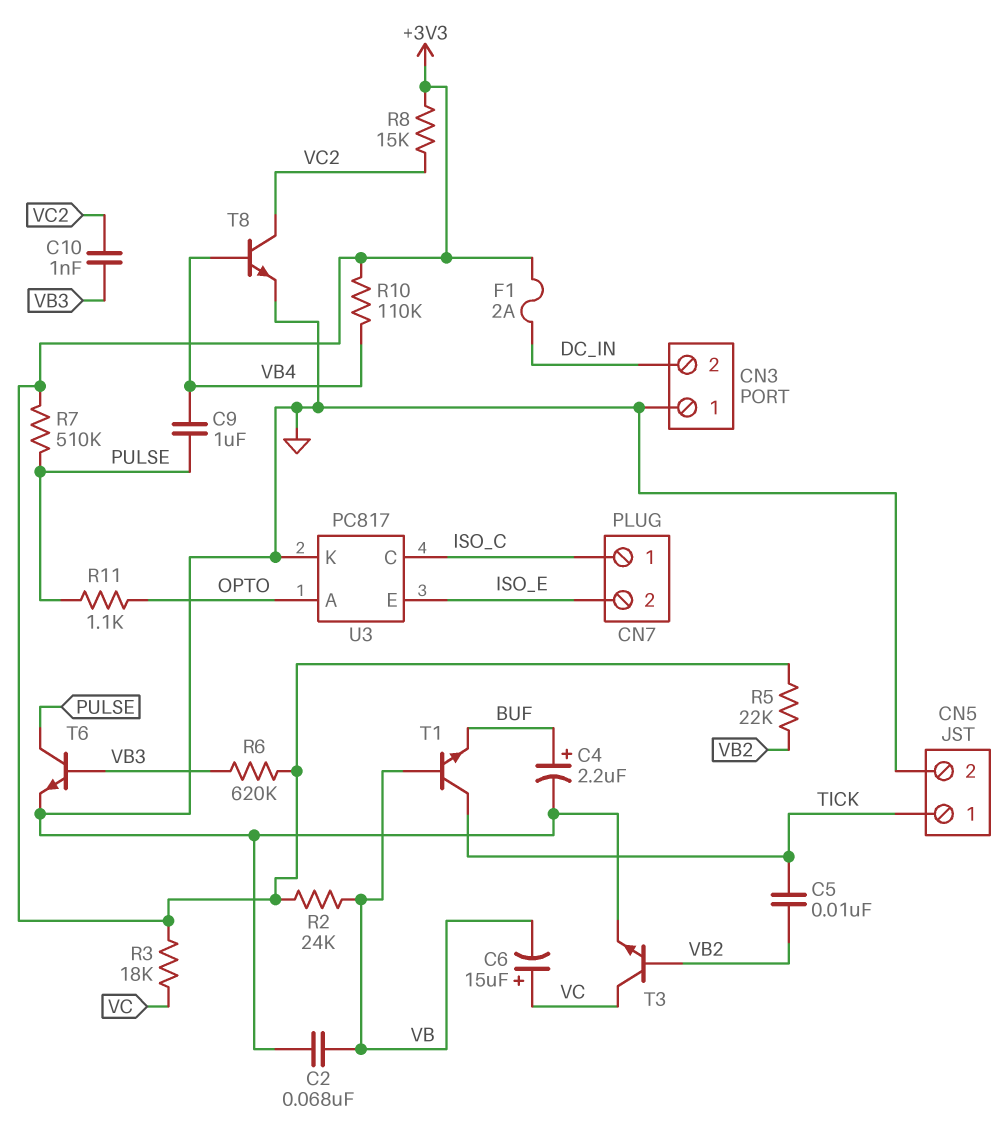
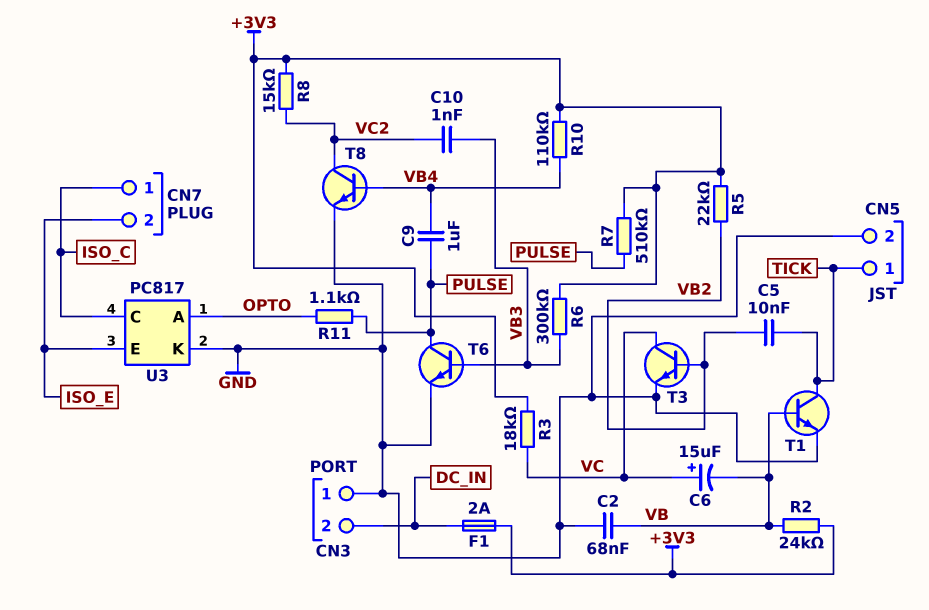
C4: 2.2uF (plus BUF, minus GND) -> none
R6: 620k (+3V3, VB3) -> 300k (+3V3, VB3)
T1: NPN (B VB, C TICK, E BUF) -> NPN (B VB, C TICK, E GND)

